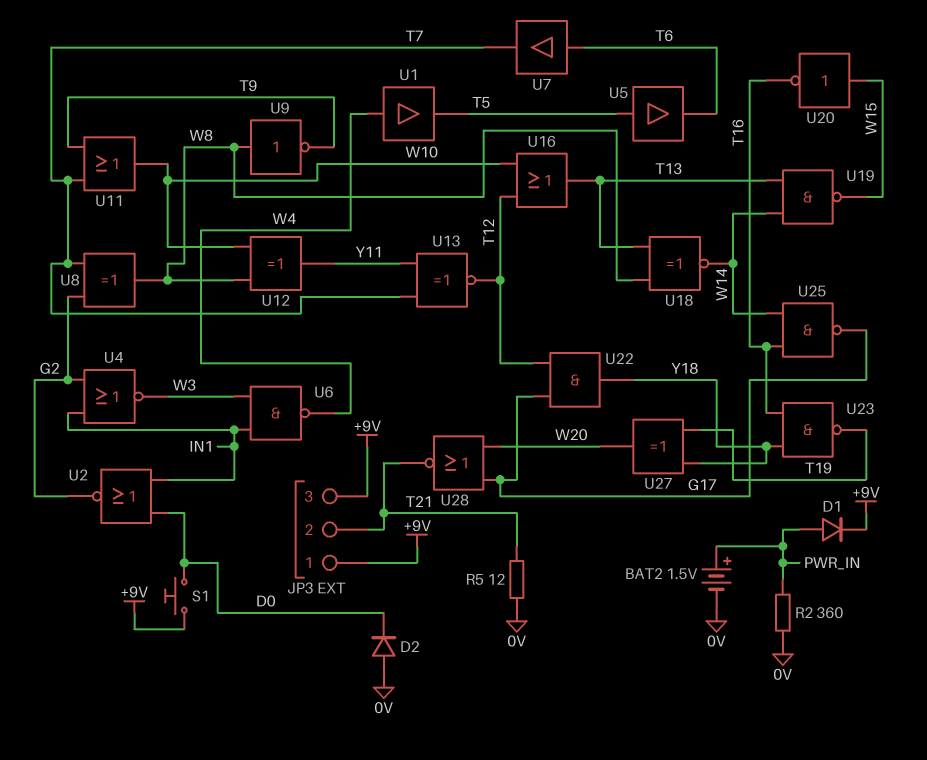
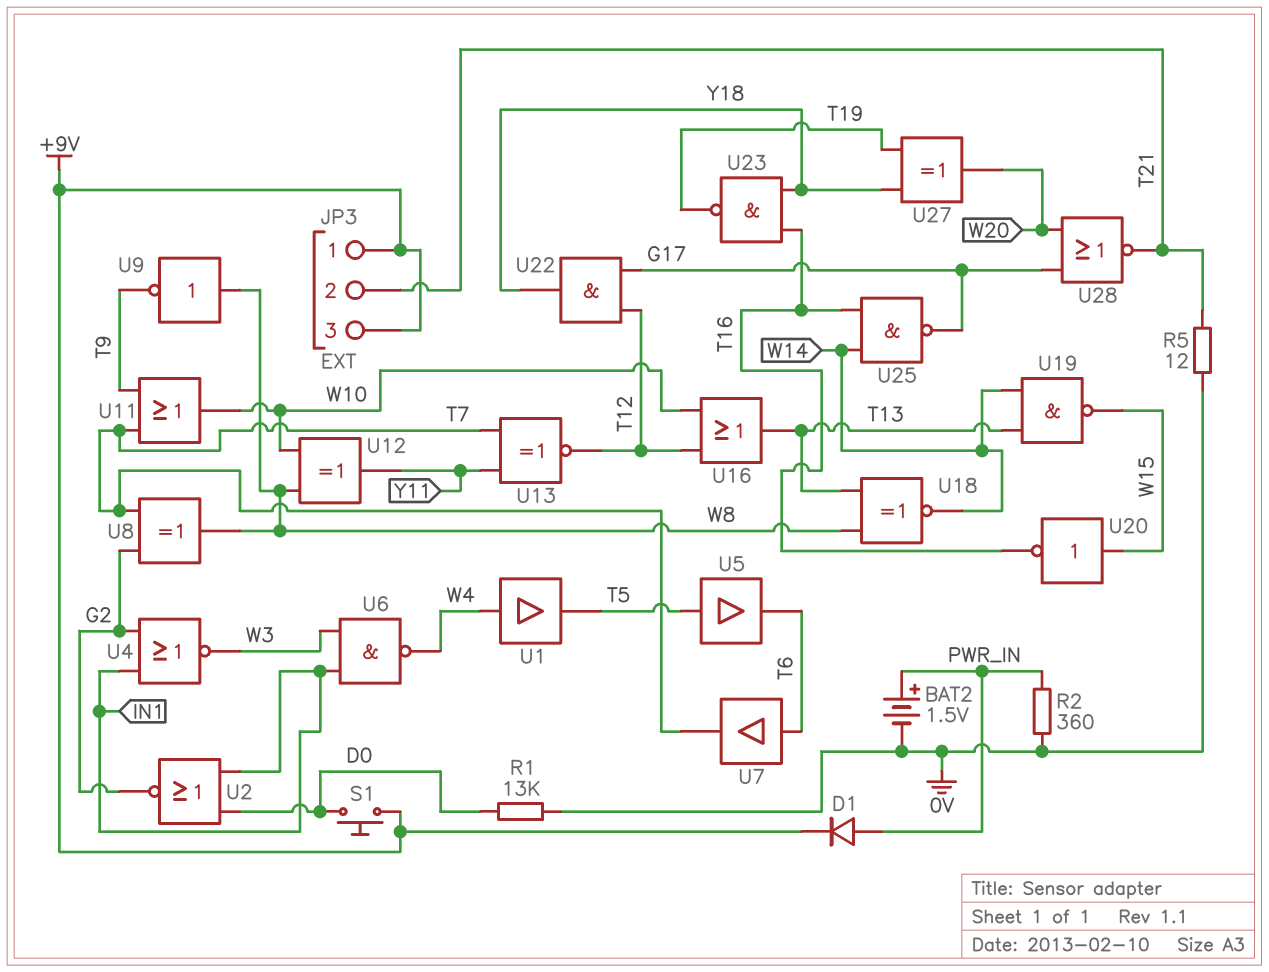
D2: diode (A 0V, K D0) -> none
R1: none -> 13k (0V, D0)

